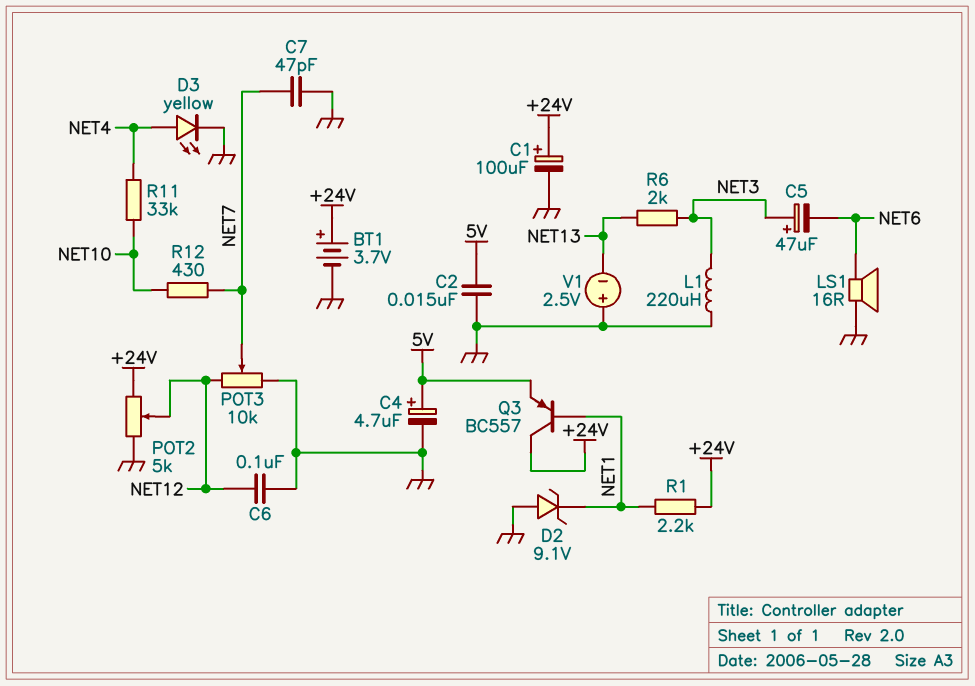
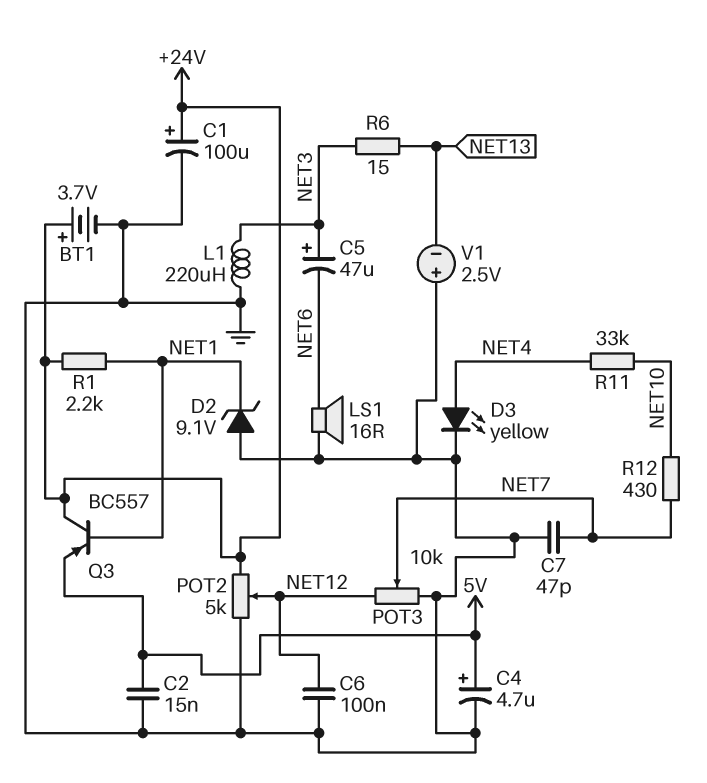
R6: 2k (NET3, NET13) -> 15 (NET3, NET13)

